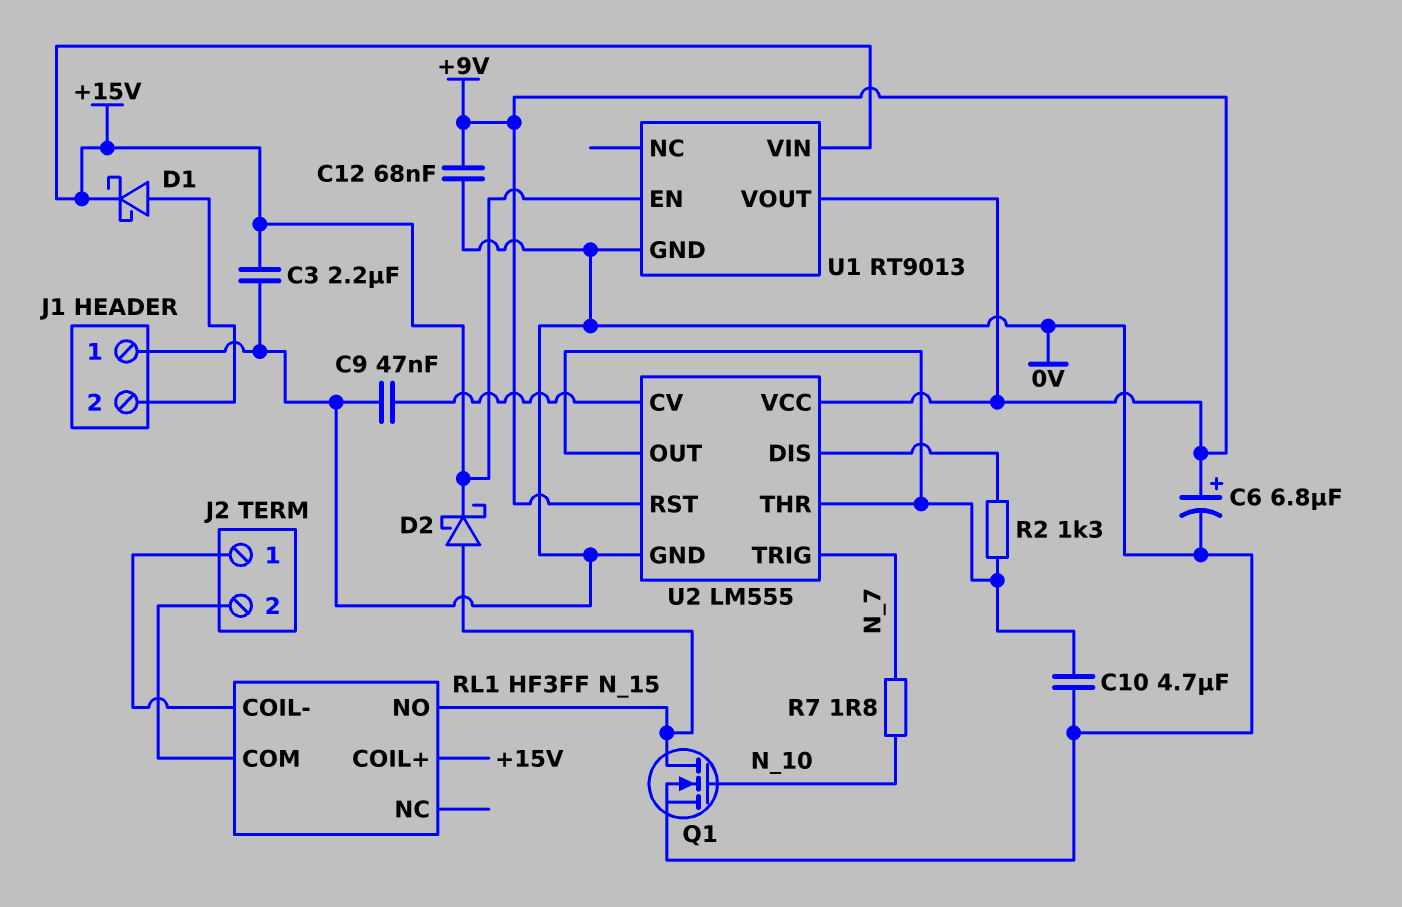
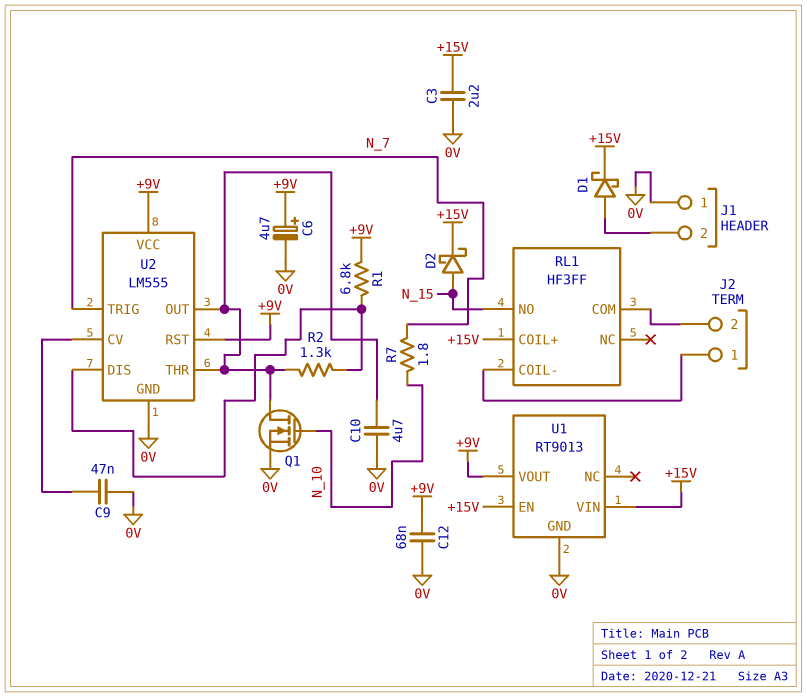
C6: 6.8uF (plus +9V, minus 0V) -> 4.7uF (plus +9V, minus 0V)
Q1: NMOS (G N_10, D N_15, S 0V) -> NMOS (G N_10, D U2/OUT, S 0V)
R1: none -> 6.8k (+9V, U2/DIS)

